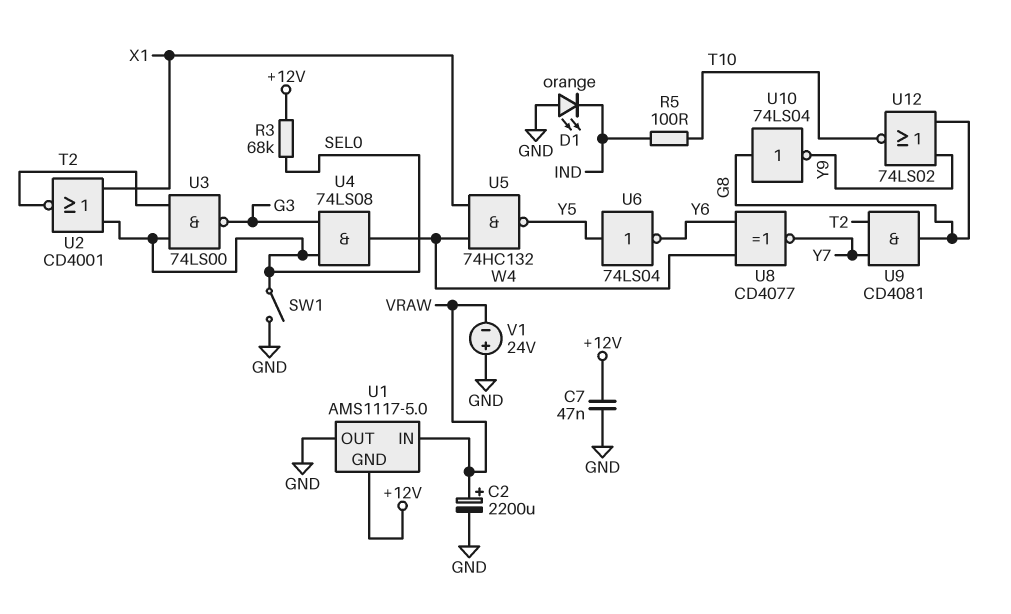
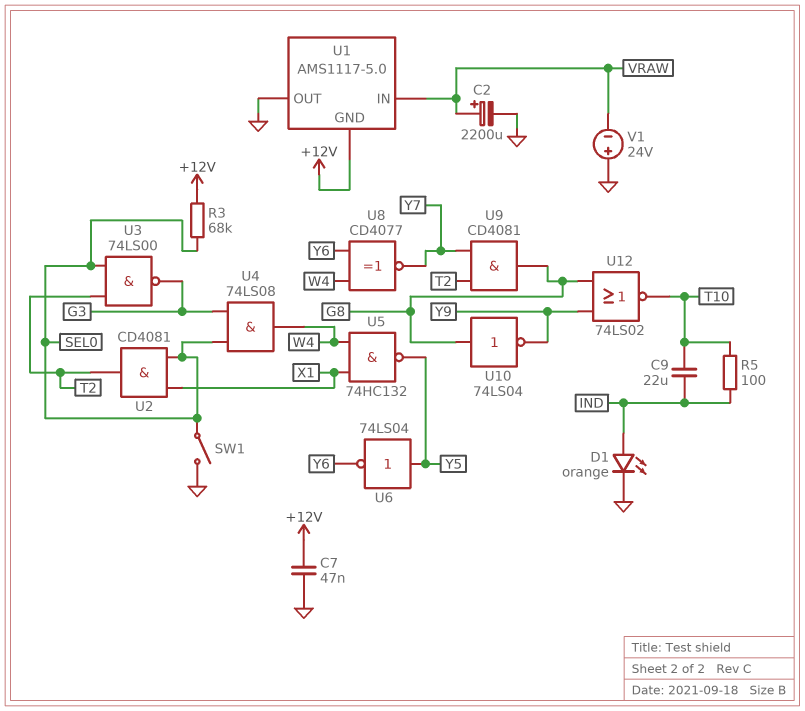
C9: none -> 22uF (IND, T10)
D1: LED orange (A GND, K IND) -> LED orange (A IND, K GND)
U2: NOR CD4001 (in SEL0, in X1, out T2) -> AND CD4081 (in SEL0, in X1, out T2)

